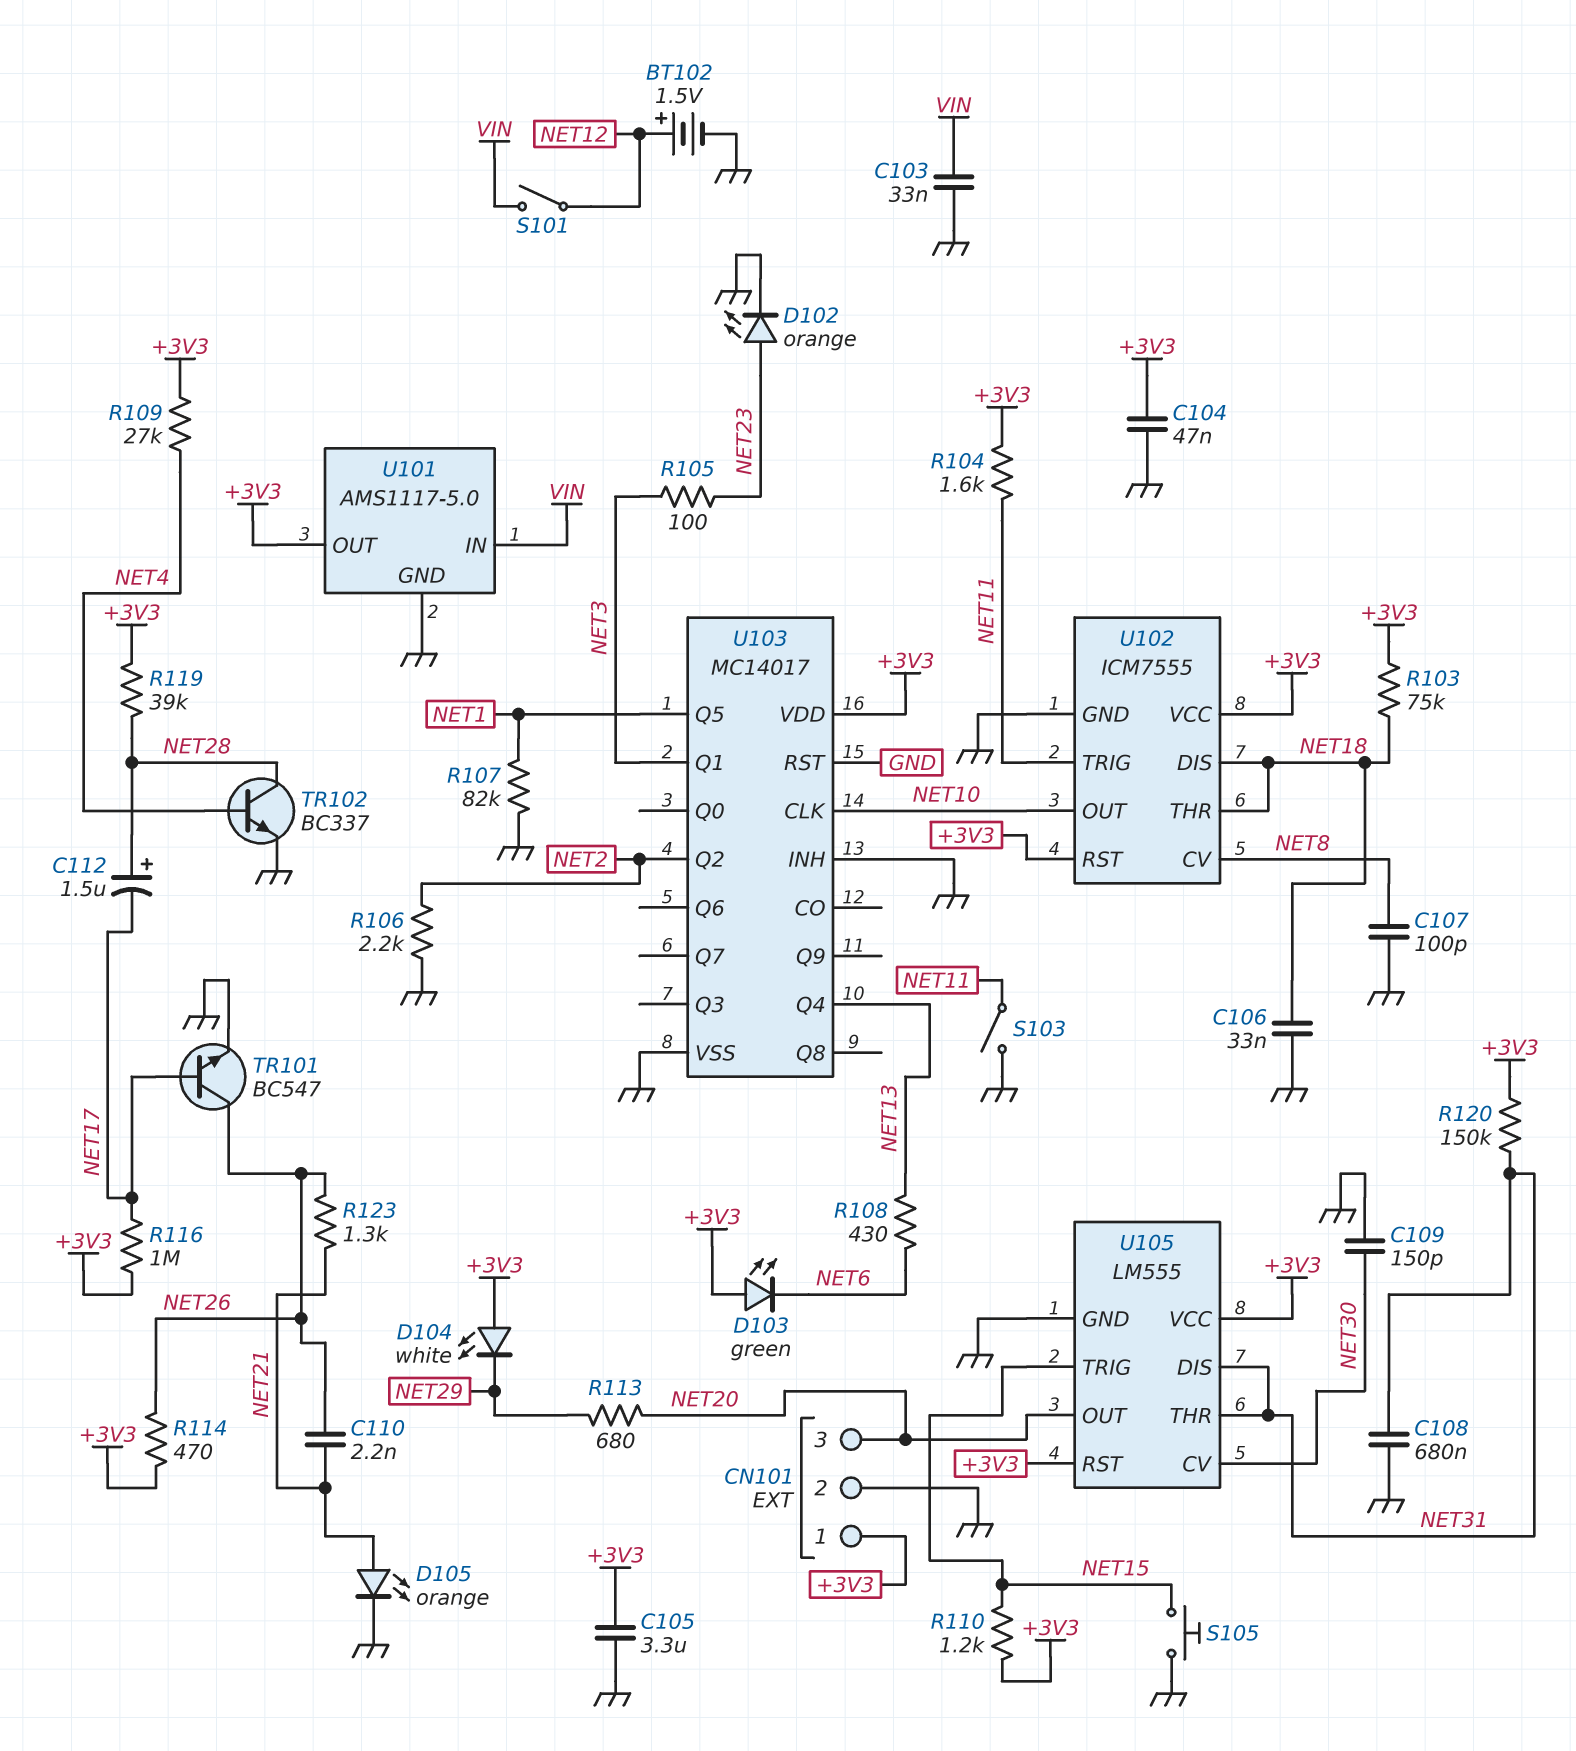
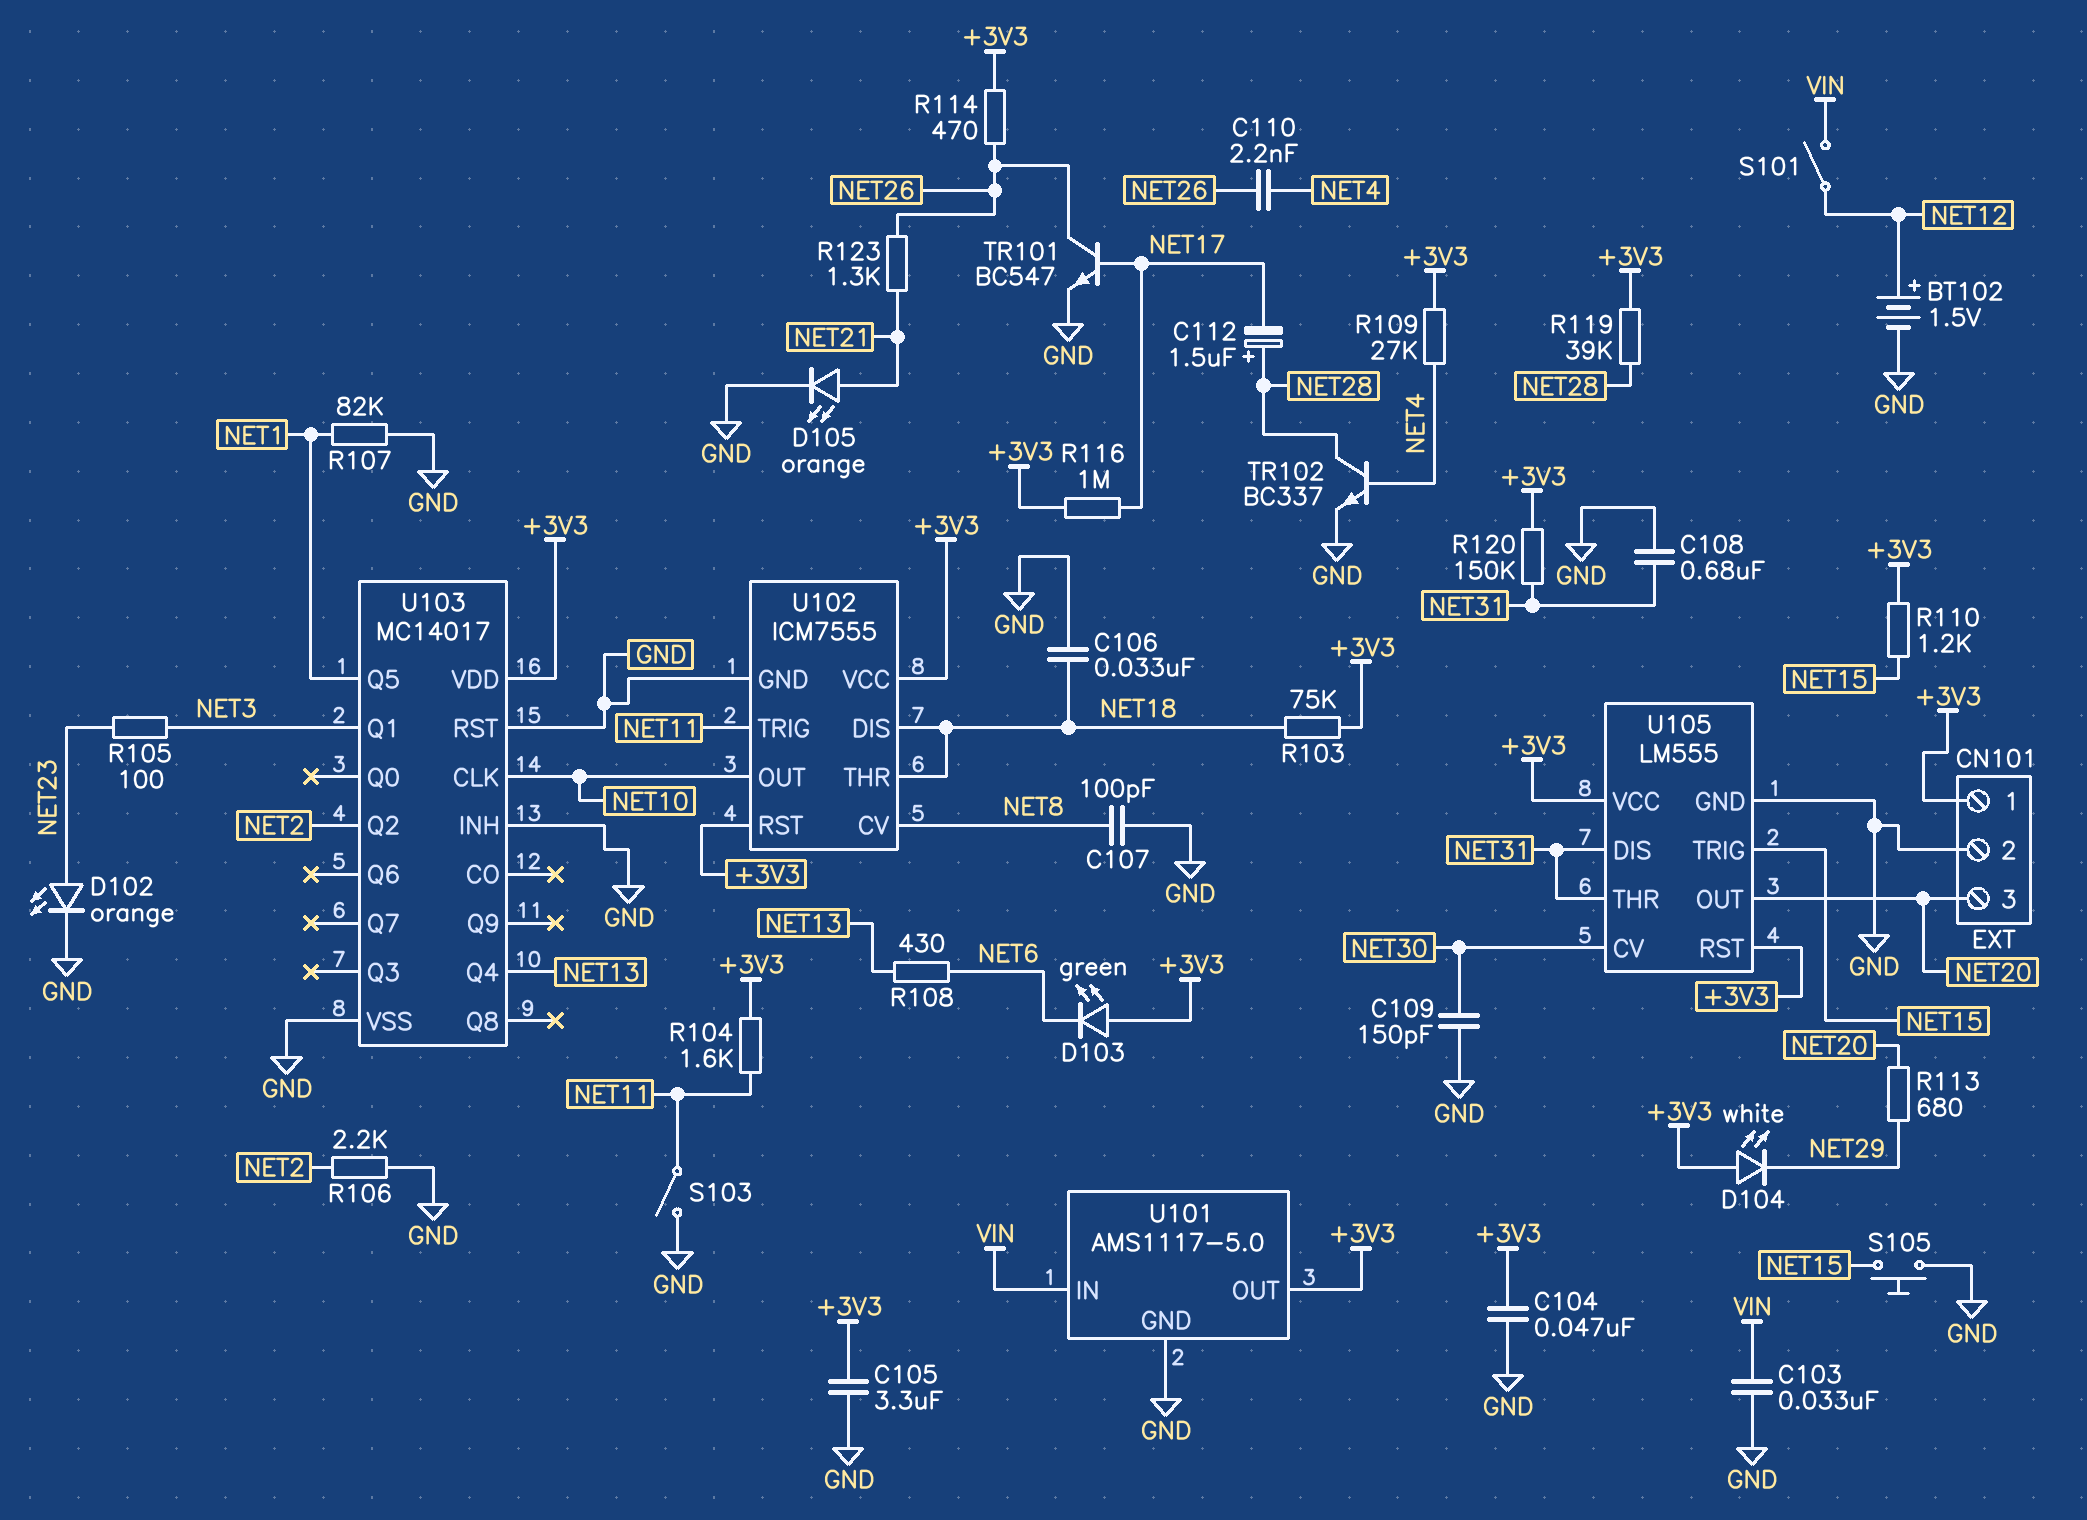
C110: 2.2nF (NET21, NET26) -> 2.2nF (NET4, NET26)

